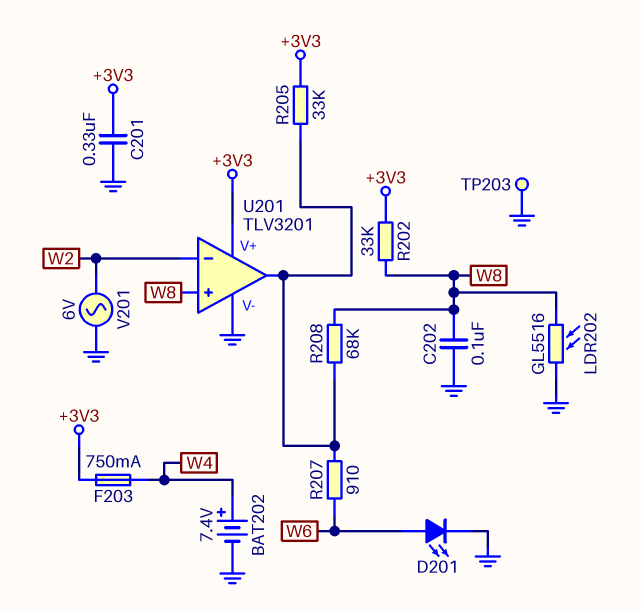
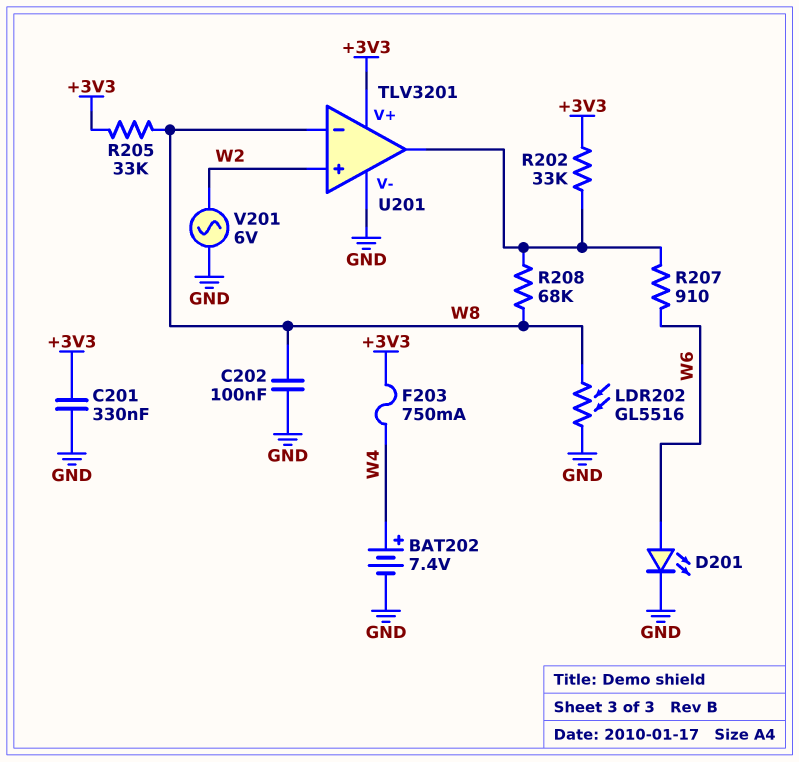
R202: 33k (+3V3, W8) -> 33k (+3V3, U201/out)
R205: 33k (+3V3, U201/out) -> 33k (+3V3, W8)
TP203: test point (GND) -> none
U201 pin in+: W8 -> W2
U201 pin in-: W2 -> W8

